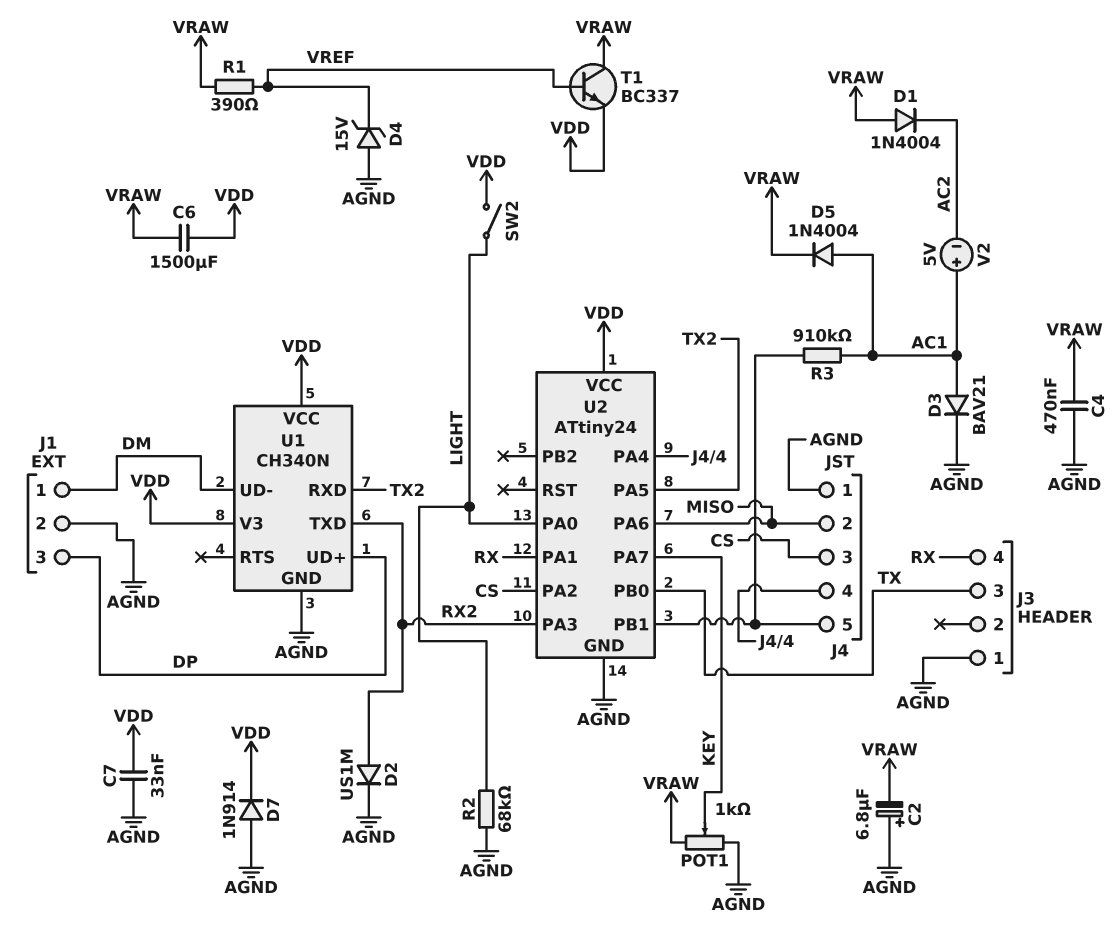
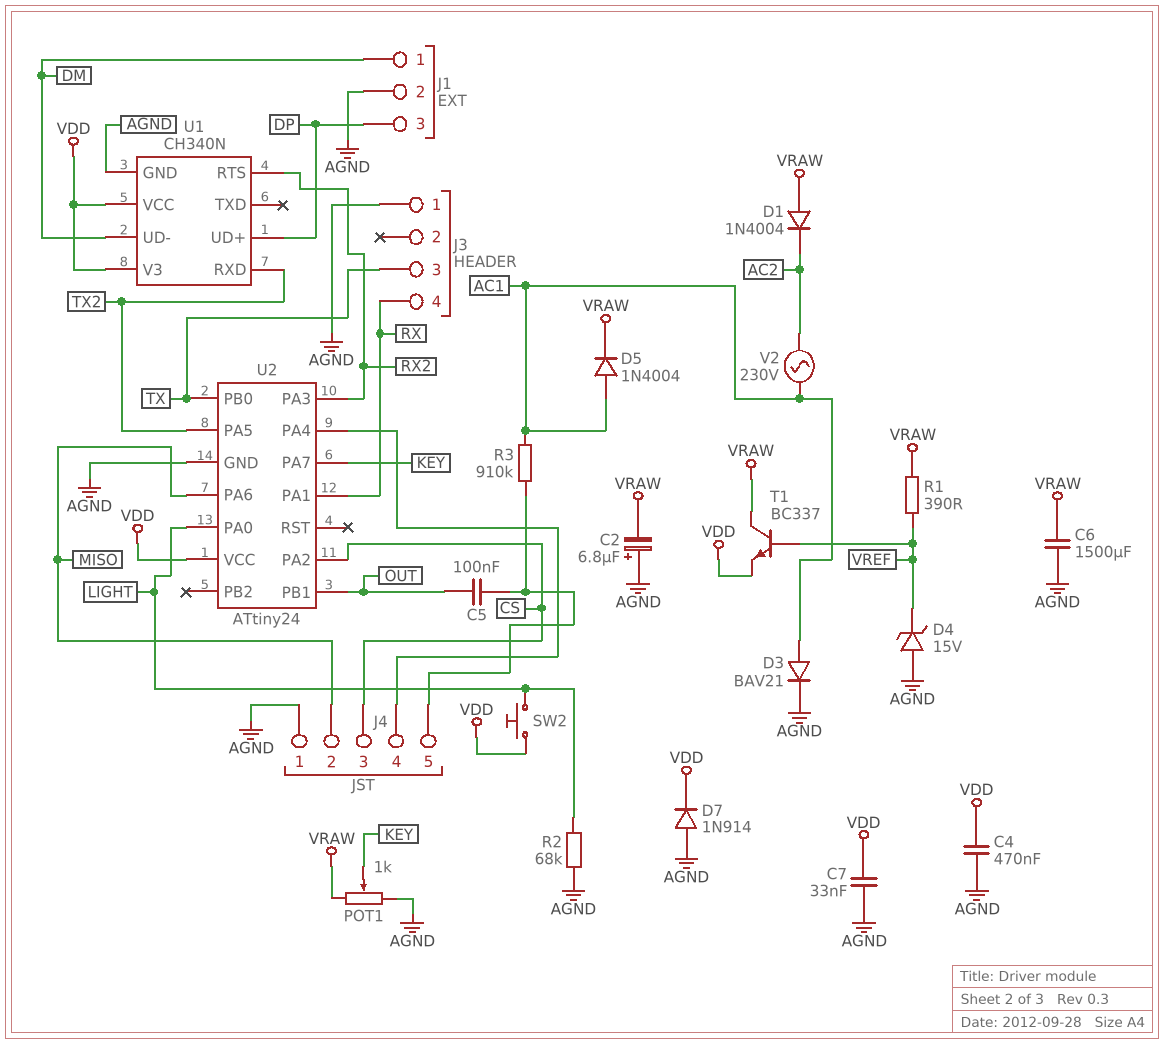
C4: 470nF (AGND, VRAW) -> 470nF (AGND, VDD)
C5: none -> 100nF (J4/5, OUT)
C6: 1500uF (VDD, VRAW) -> 1500uF (AGND, VRAW)
D2: diode US1M (A RX2, K AGND) -> none
SW2: switch (LIGHT, VDD) -> button (LIGHT, VDD)
U1 pin RTS: none -> RX2
U1 pin TXD: RX2 -> none
U2 pin PB1: J4/5 -> OUT
V2: 5V (plus AC1, minus AC2) -> AC 230V (AC1, AC2)

